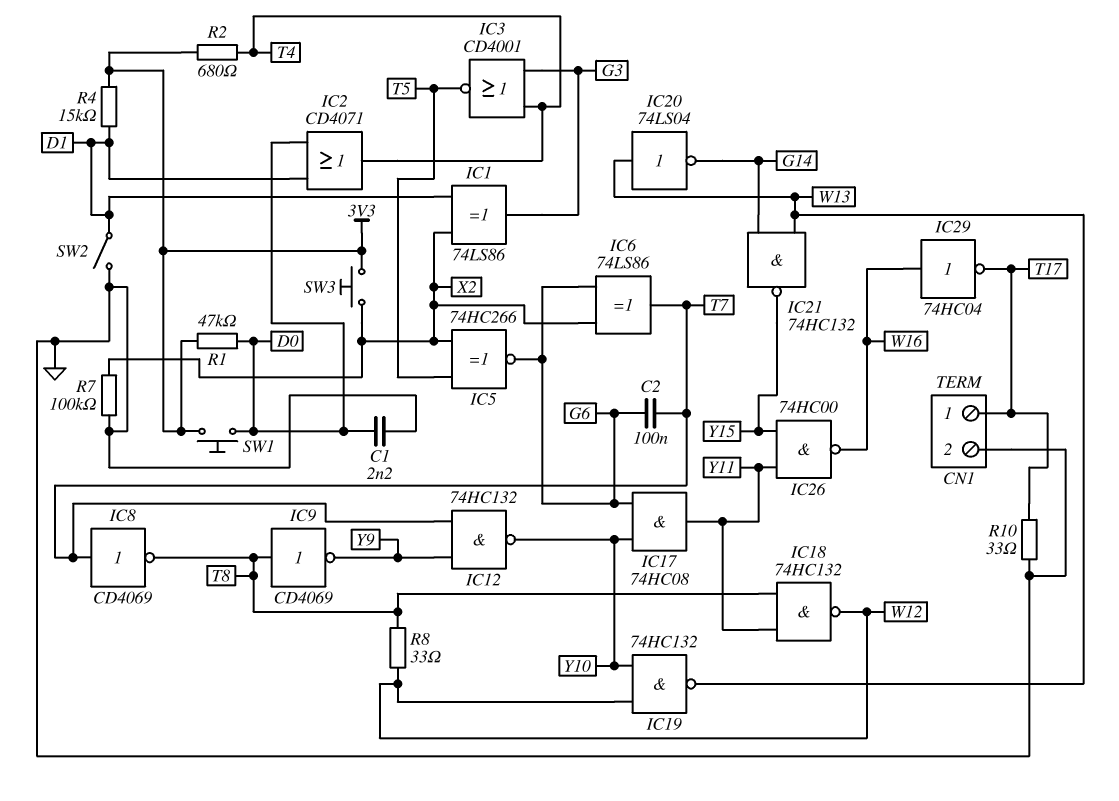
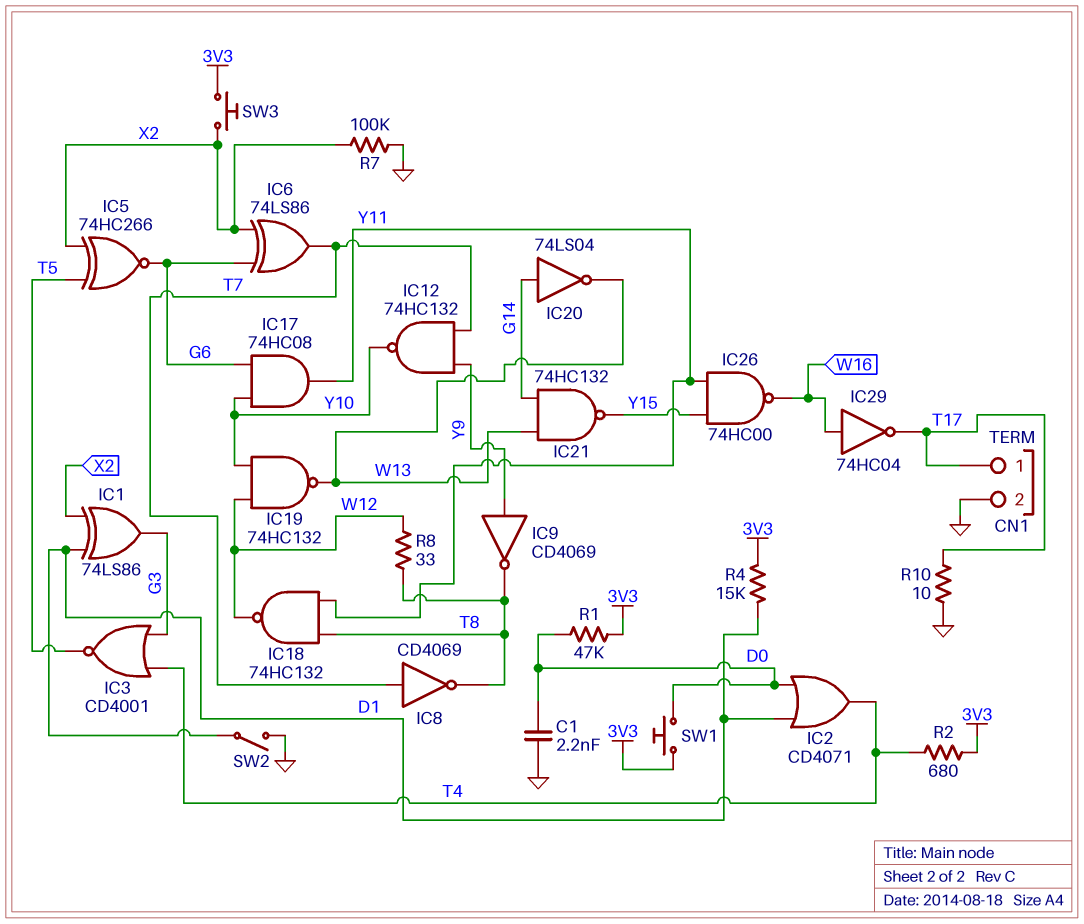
C2: 100nF (G6, T7) -> none
IC9: NOT CD4069 (in T8, out Y9) -> NOT CD4069 (in Y9, out T8)
IC20: NOT 74LS04 (in W13, out G14) -> NOT 74LS04 (in G14, out W13)
R10: 33 (GND, T17) -> 10 (GND, T17)

